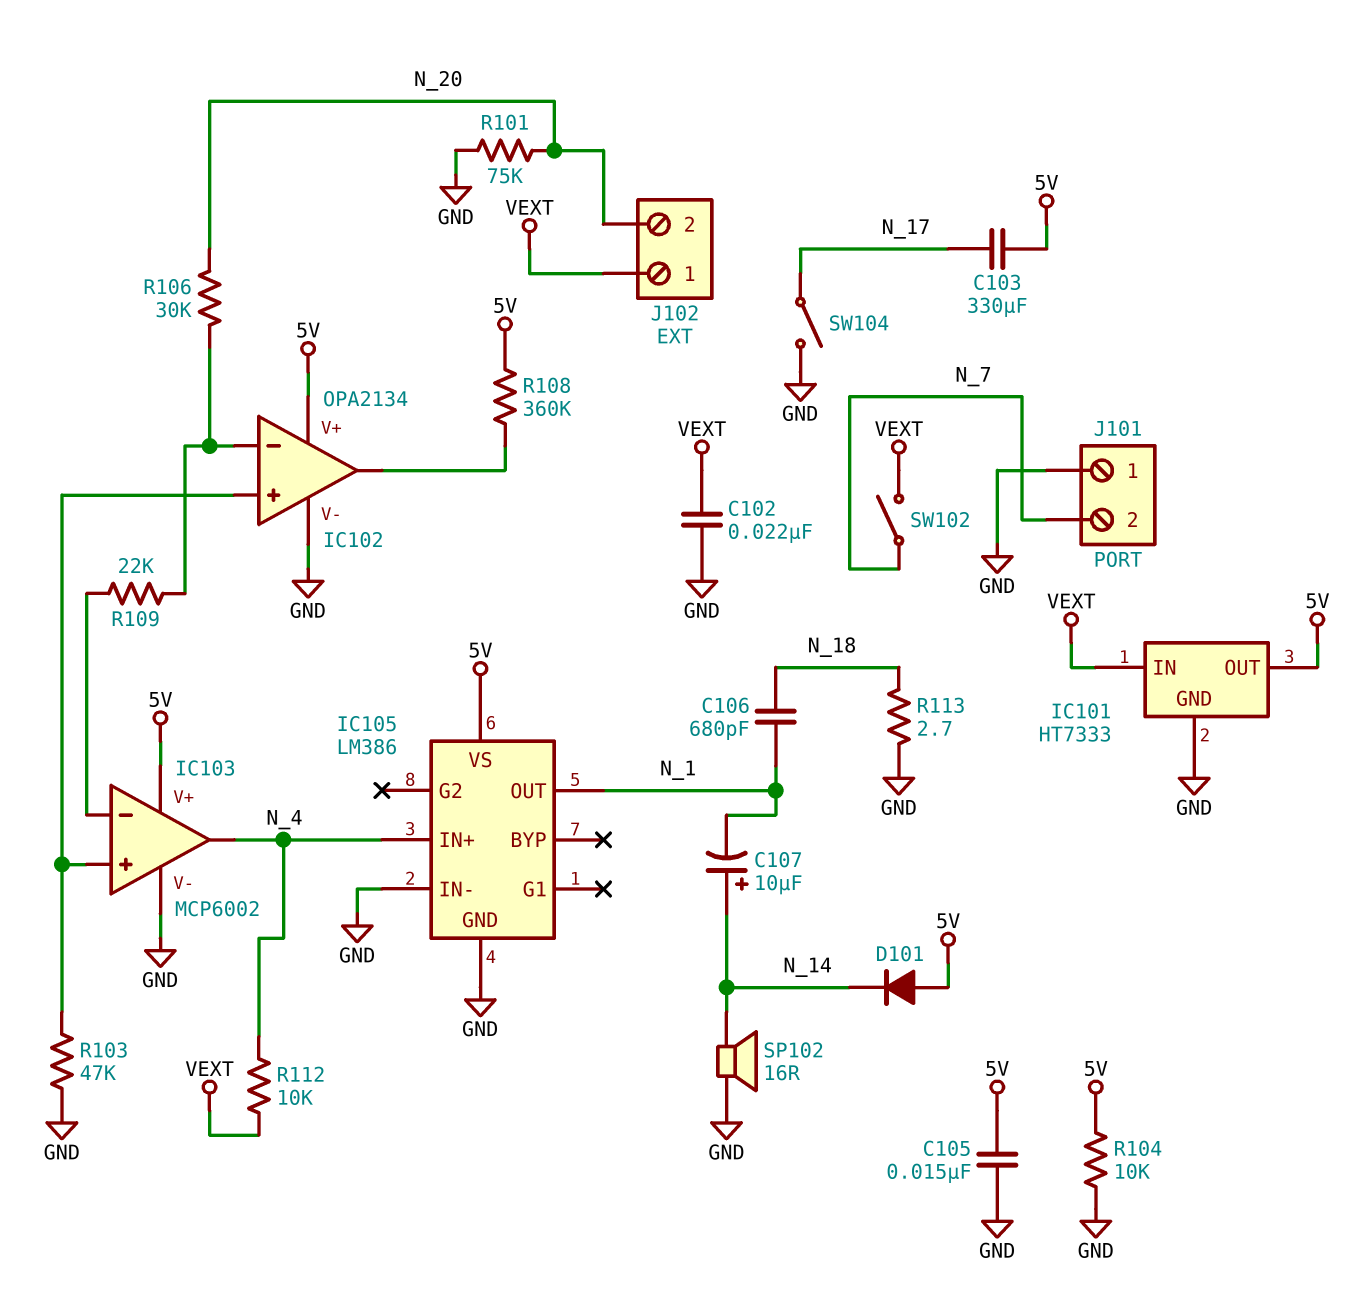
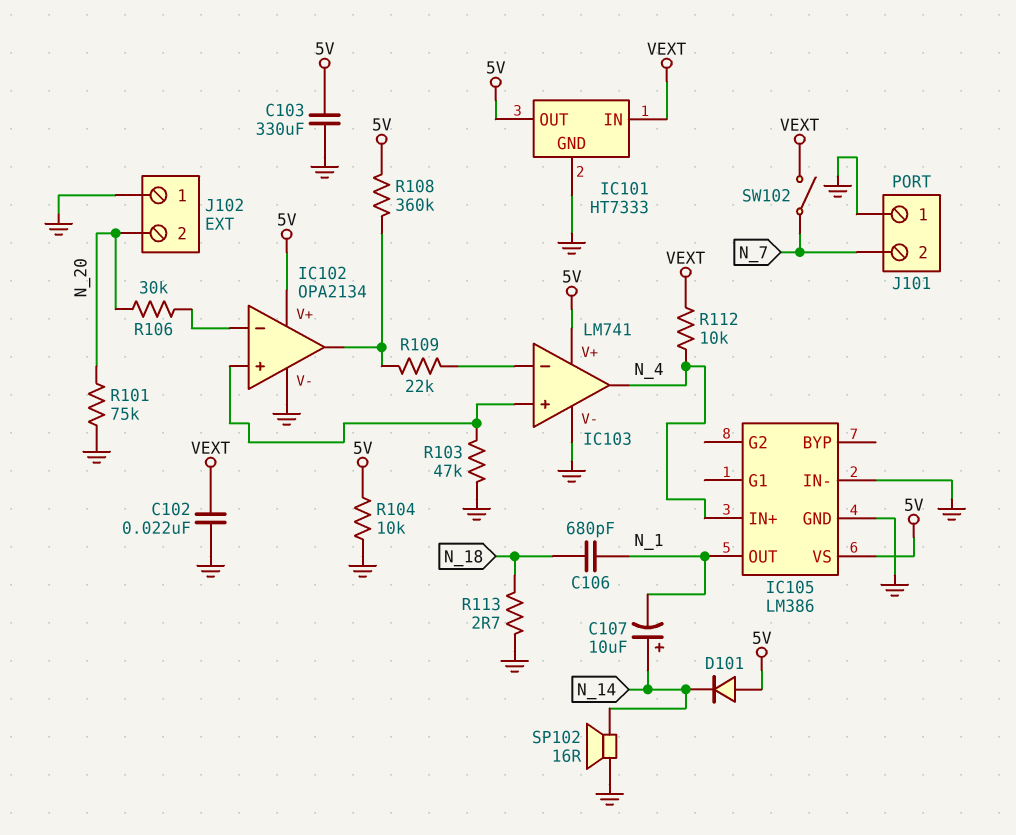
C103: 330uF (5V, N_17) -> 330uF (5V, GND)
C105: 15nF (5V, GND) -> none
IC103: MCP6002 -> LM741
J102 pin 1: VEXT -> GND
R109: 22k (IC102/in-, IC103/in-) -> 22k (IC102/out, IC103/in-)
SW104: switch (GND, N_17) -> none

